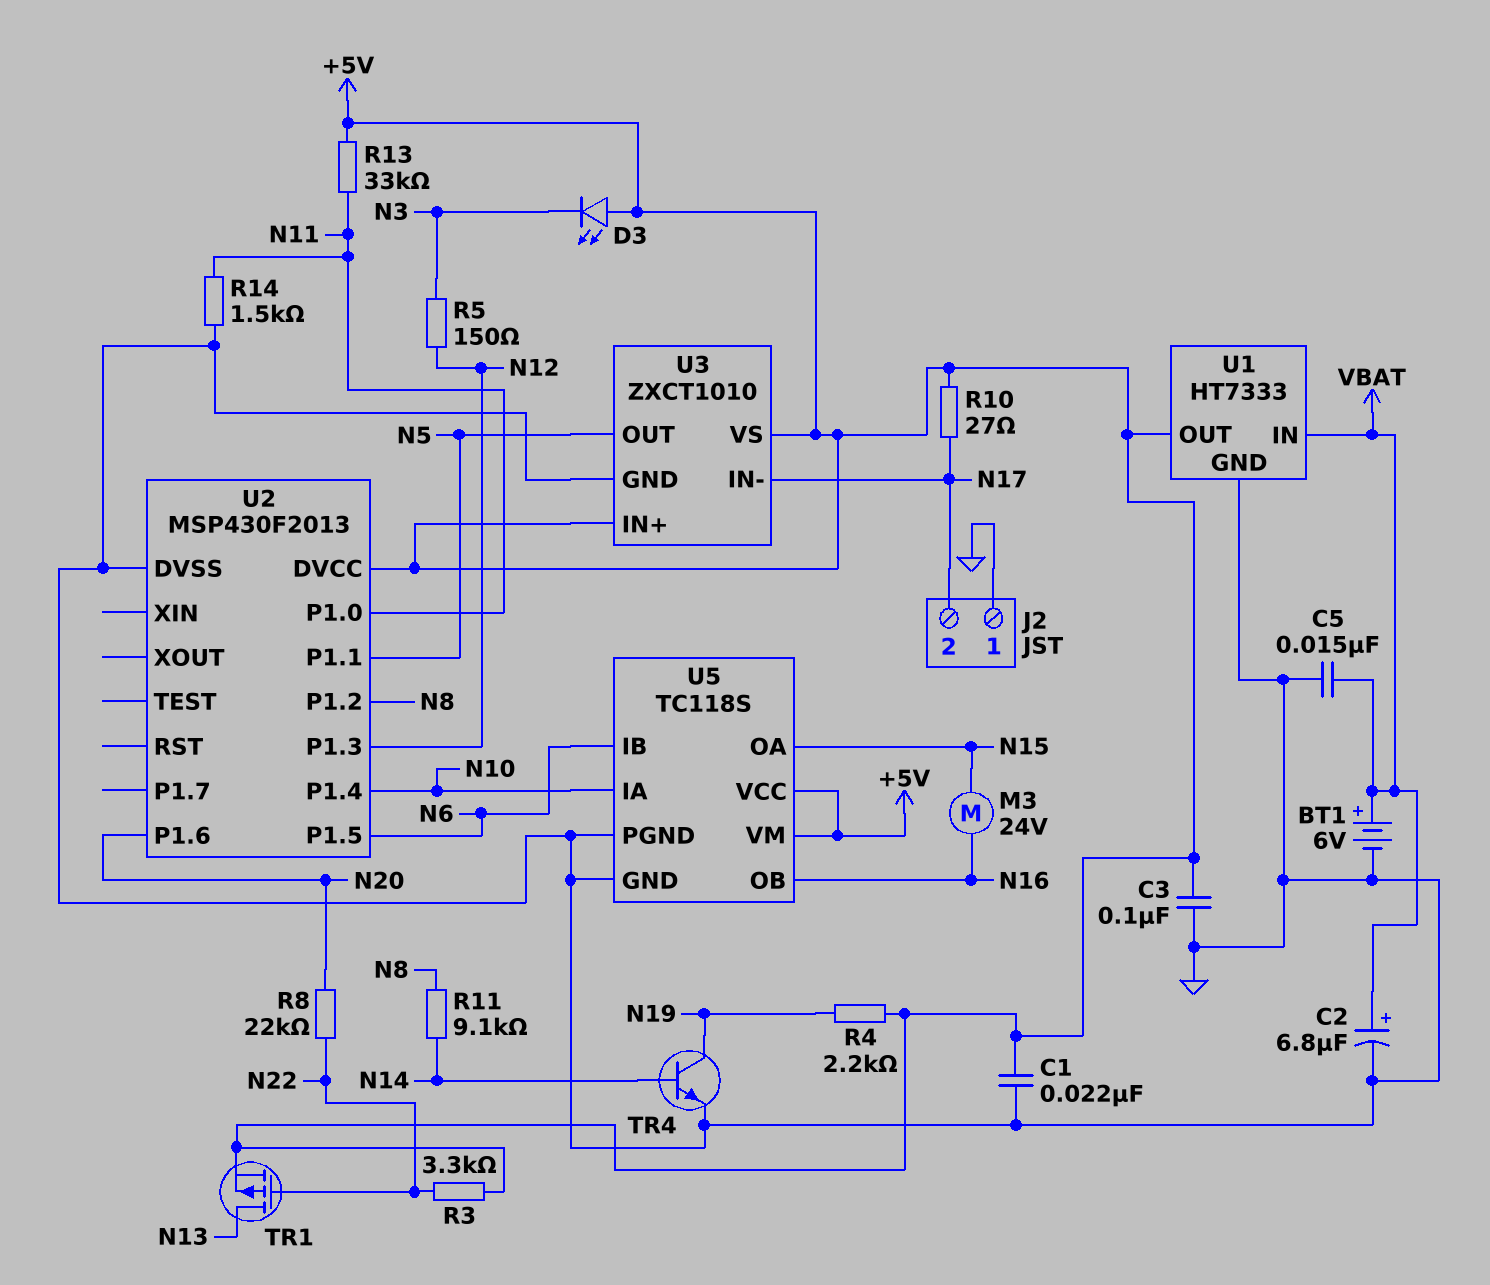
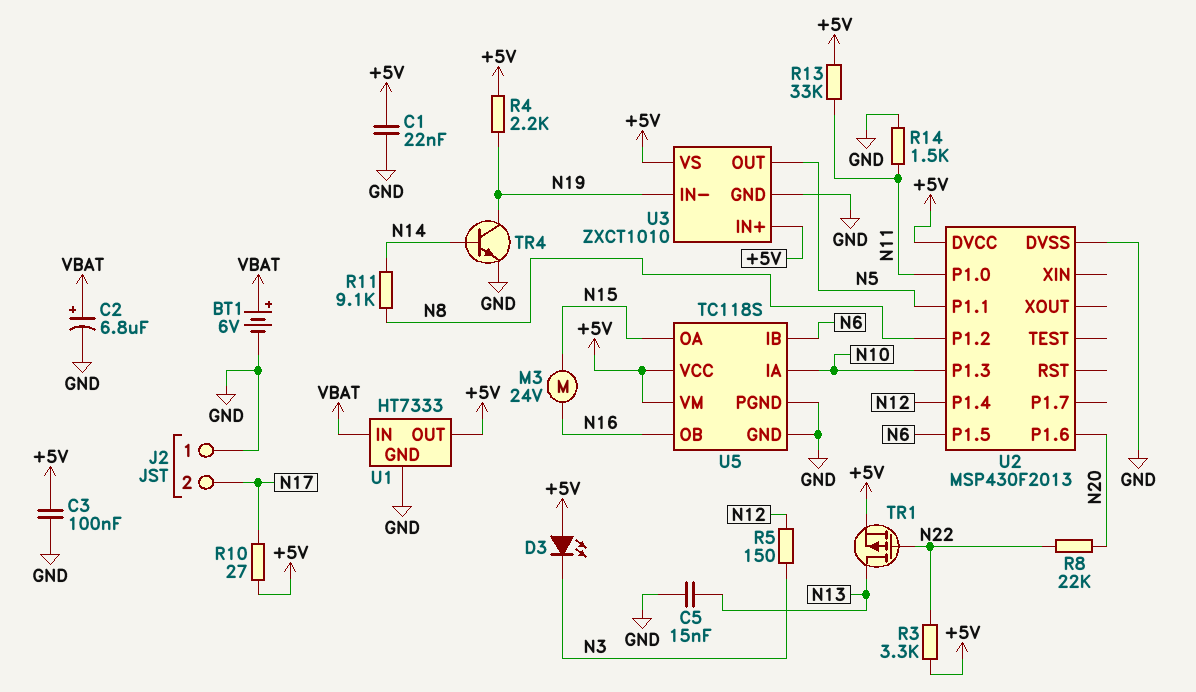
C5: 15nF (GND, VBAT) -> 15nF (GND, N13)
U2 pin P1.3: N12 -> N10
U2 pin P1.4: N10 -> N12
U3 pin IN-: N17 -> N19

